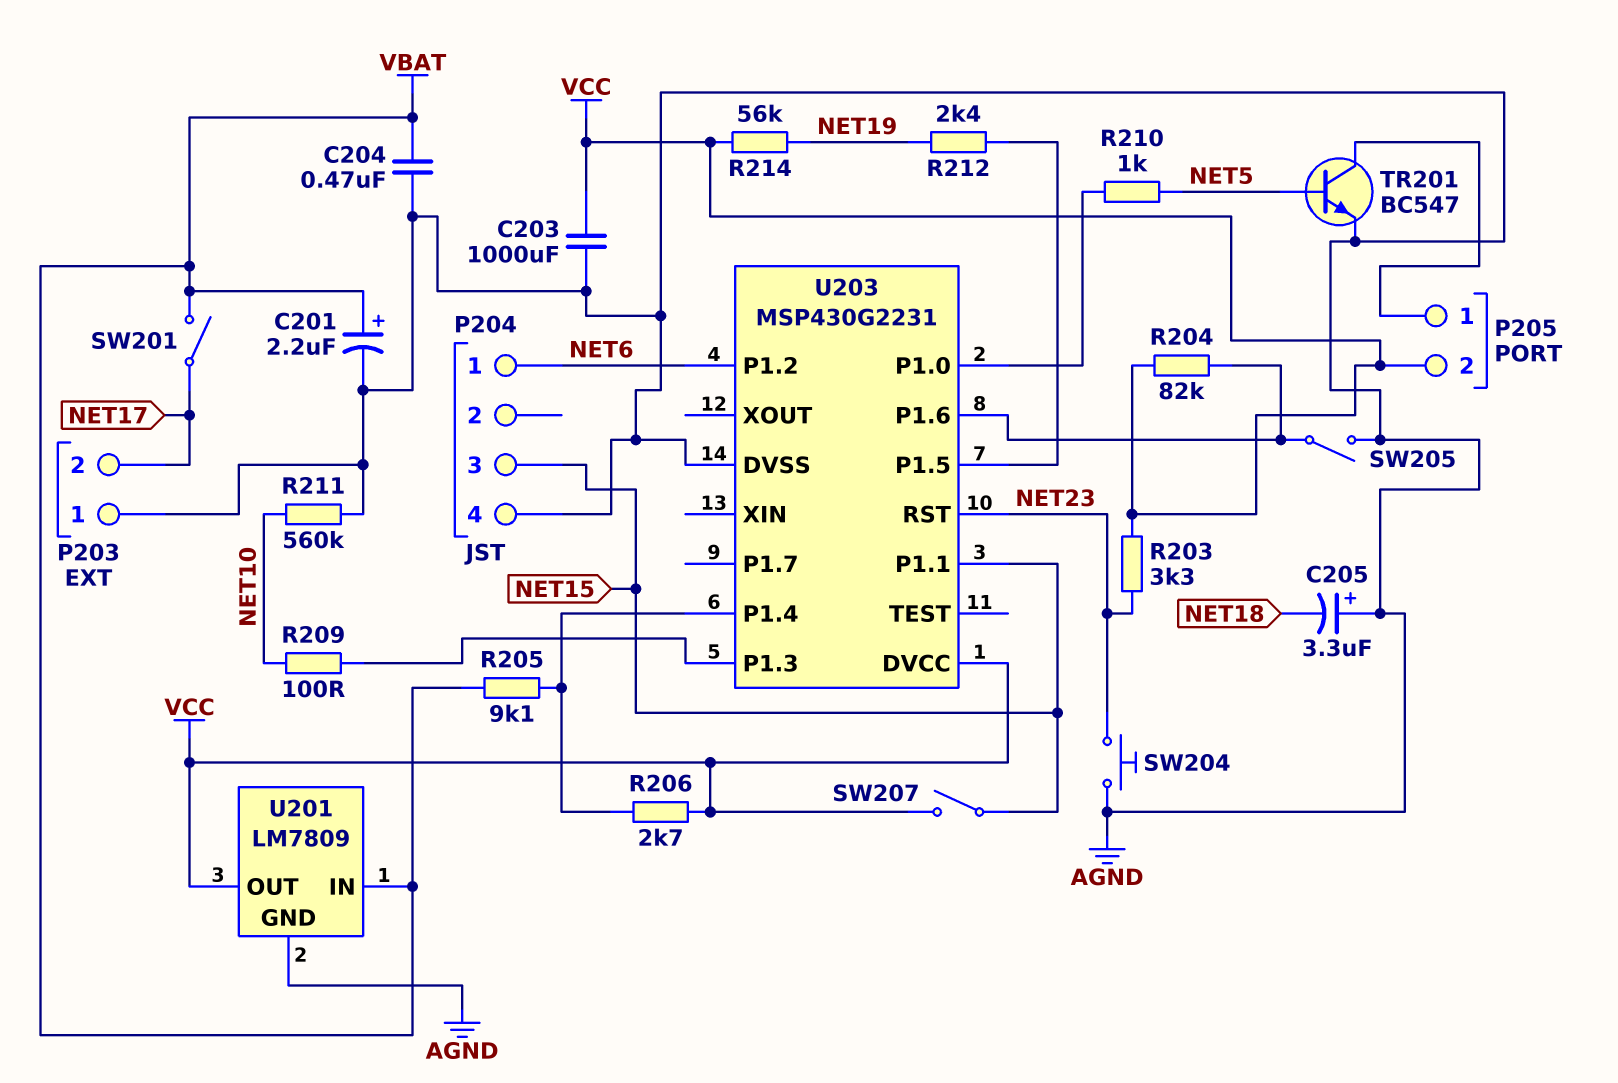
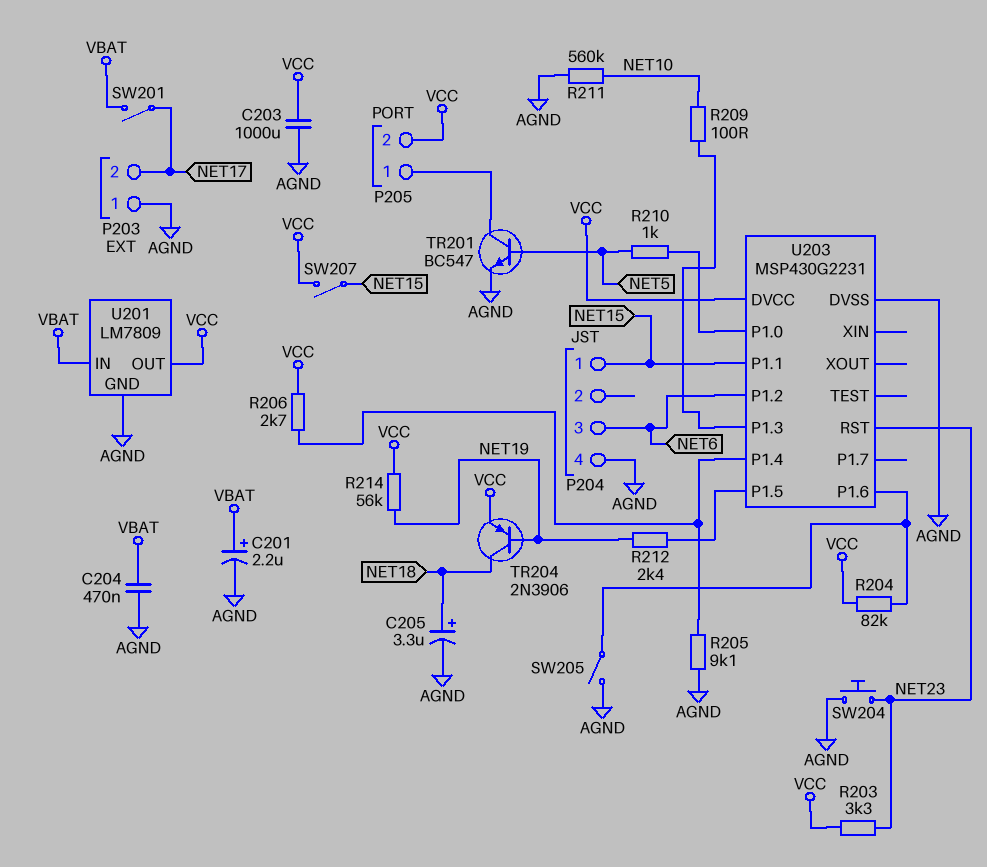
C205: 3.3uF (plus AGND, minus NET18) -> 3.3uF (plus NET18, minus AGND)
P204 pin 1: NET6 -> NET15
P204 pin 3: NET15 -> NET6
R205: 9.1k (U203/P1.4, VBAT) -> 9.1k (AGND, U203/P1.4)
TR204: none -> PNP 2N3906 (B NET19, C NET18, E VCC)

